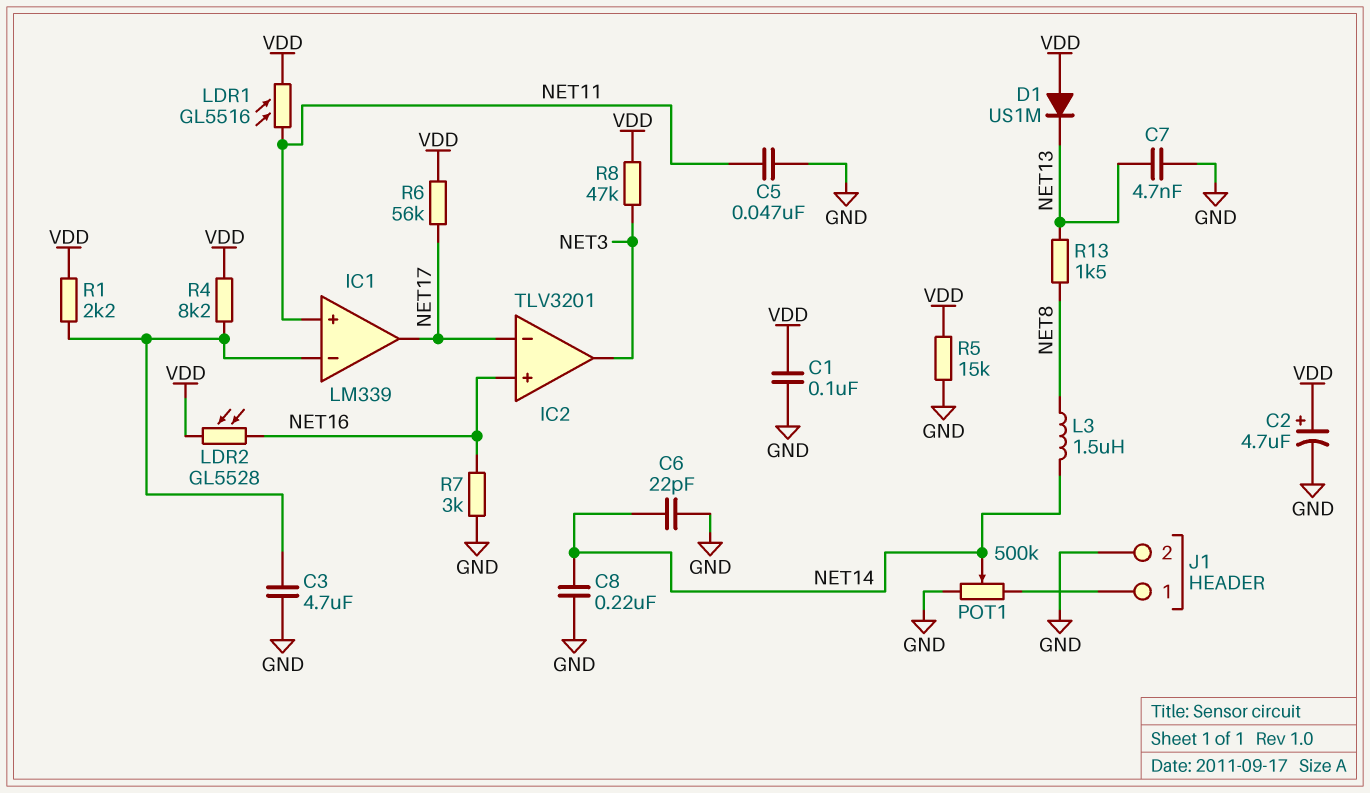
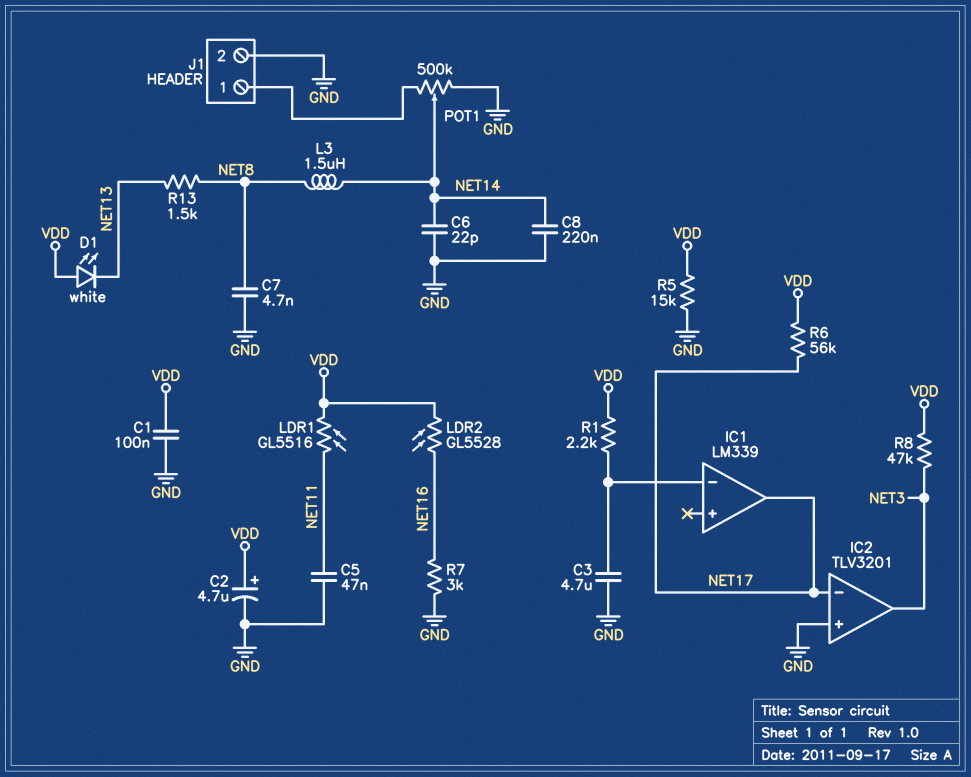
C7: 4.7nF (GND, NET13) -> 4.7nF (GND, NET8)
D1: diode US1M (A VDD, K NET13) -> LED white (A VDD, K NET13)
IC1 pin in+: NET11 -> none
IC2 pin in+: NET16 -> GND
R4: 8.2k (IC1/in-, VDD) -> none

